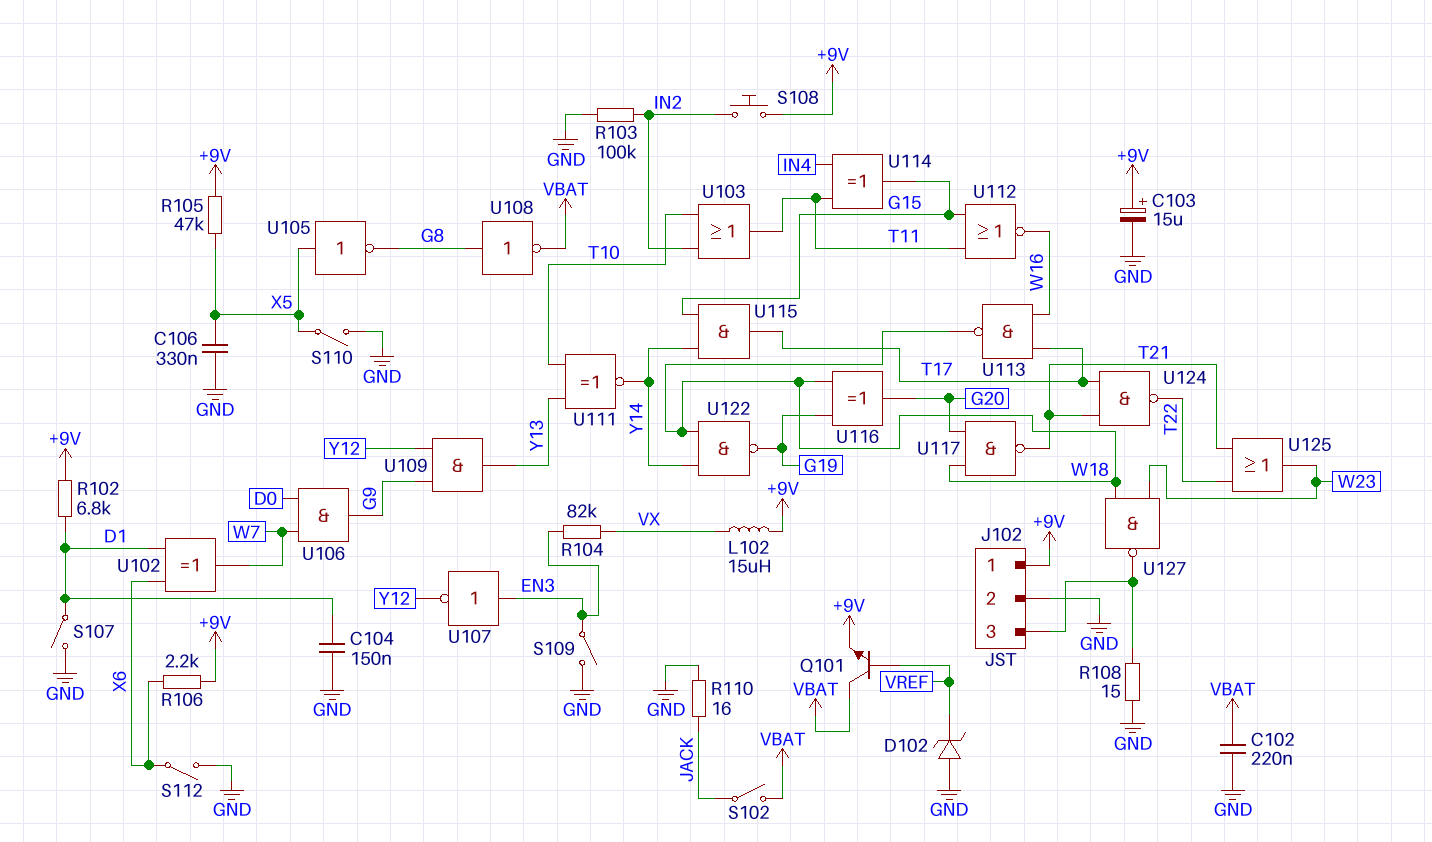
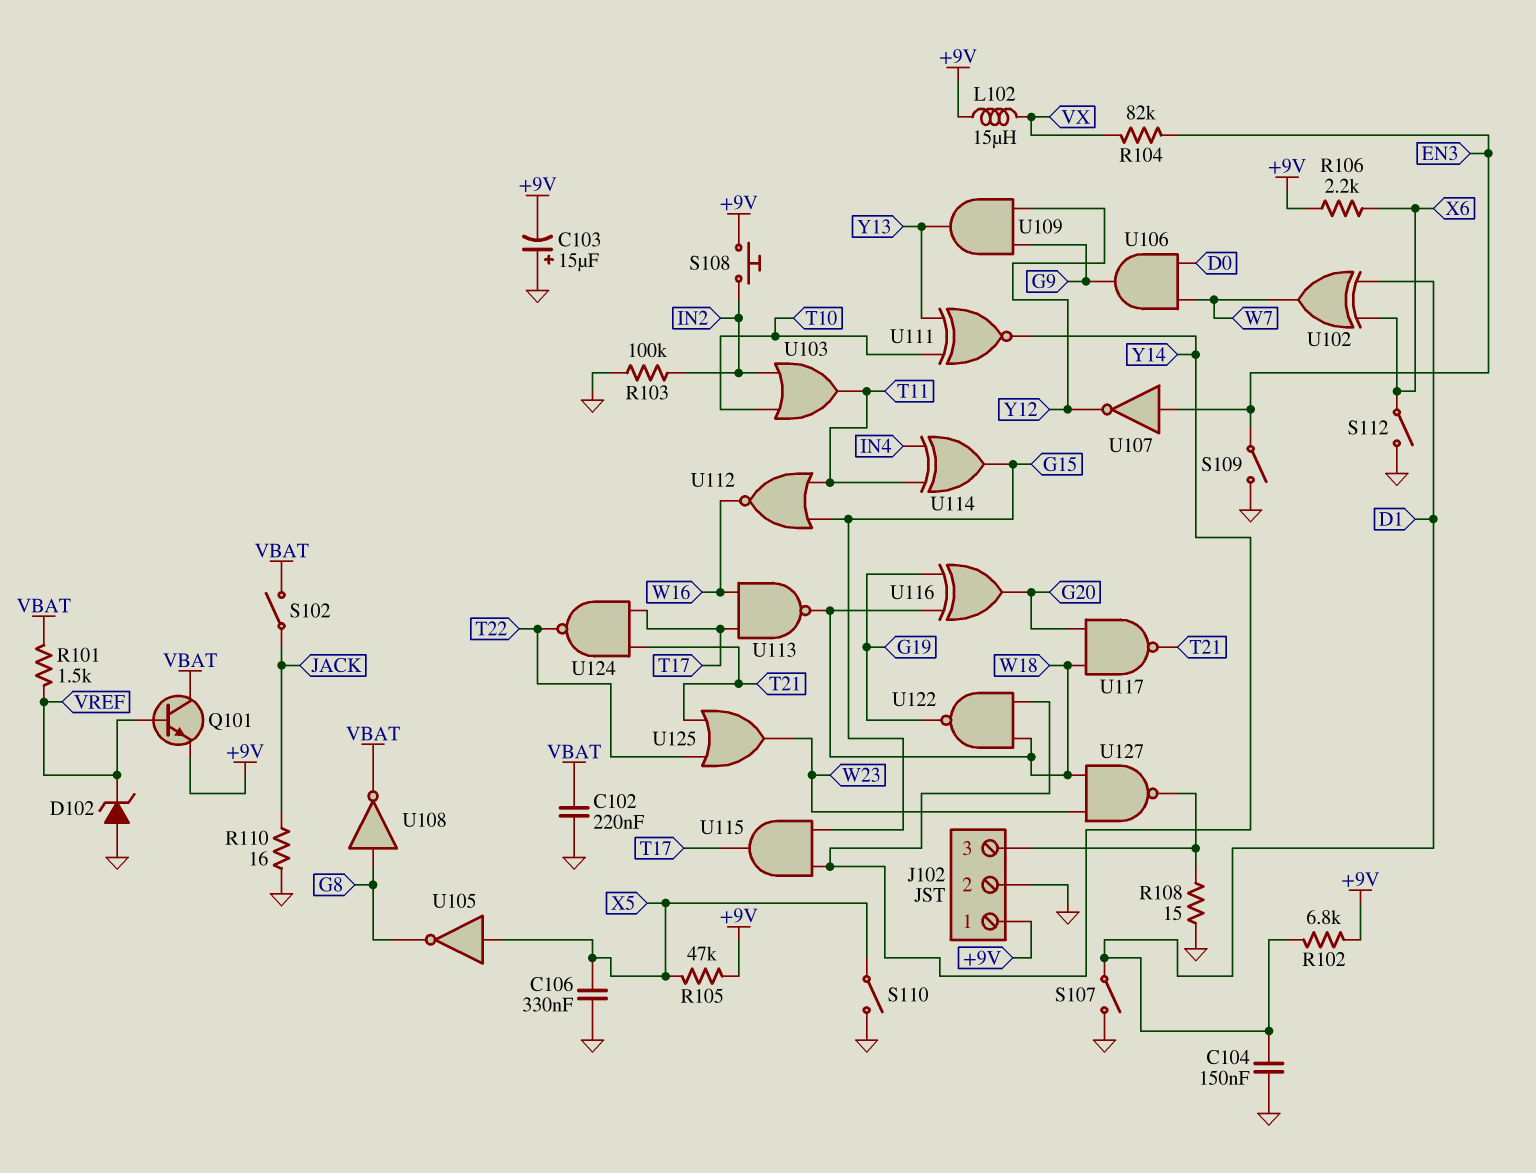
C103: 15uF (plus +9V, minus GND) -> 15uF (plus GND, minus +9V)
R101: none -> 1.5k (VBAT, VREF)

